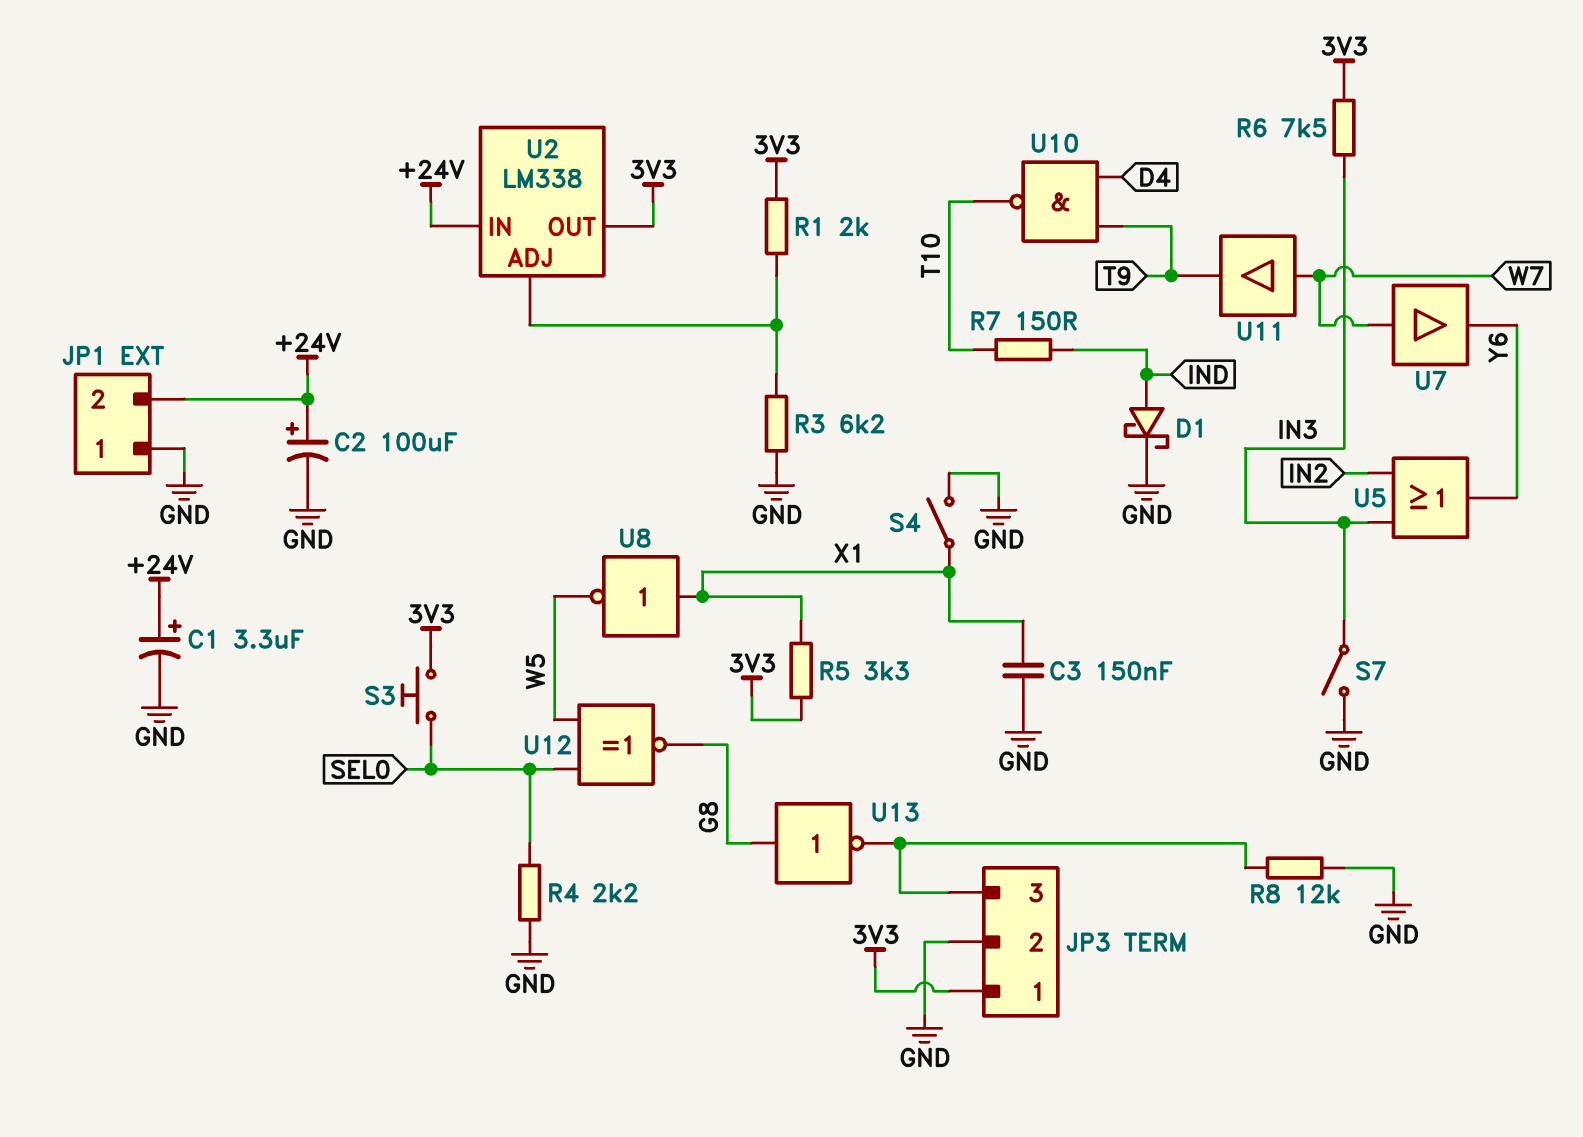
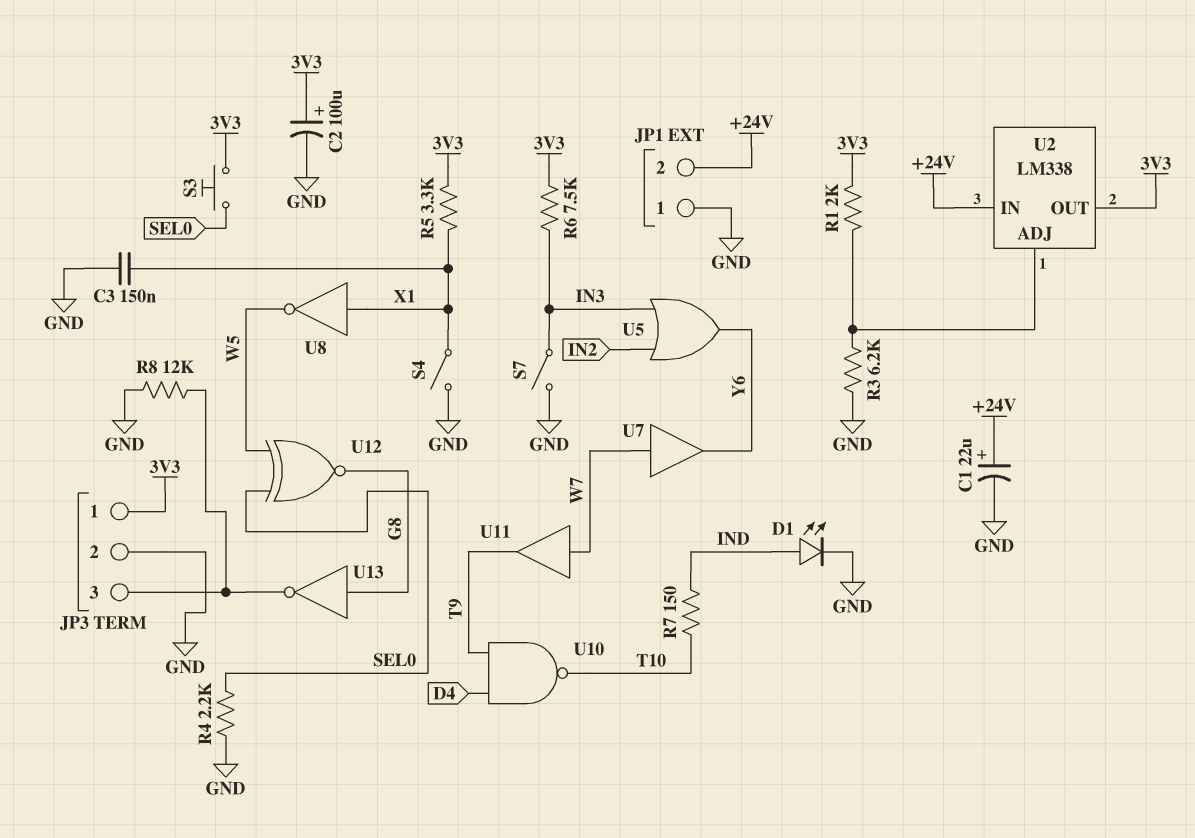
C1: 3.3uF (plus +24V, minus GND) -> 22uF (plus +24V, minus GND)
C2: 100uF (plus +24V, minus GND) -> 100uF (plus 3V3, minus GND)
D1: schottky (A IND, K GND) -> LED (A IND, K GND)

